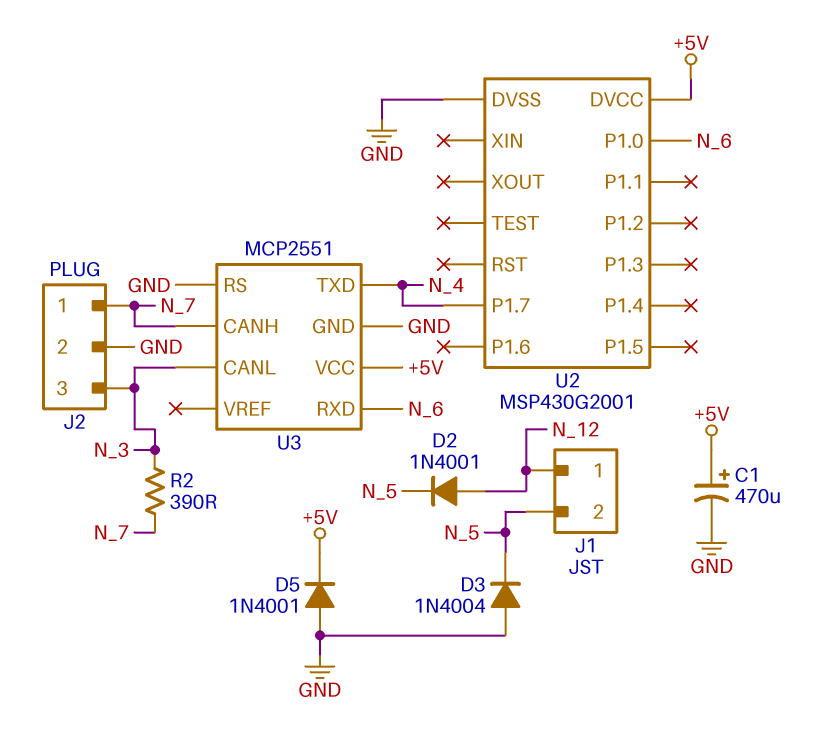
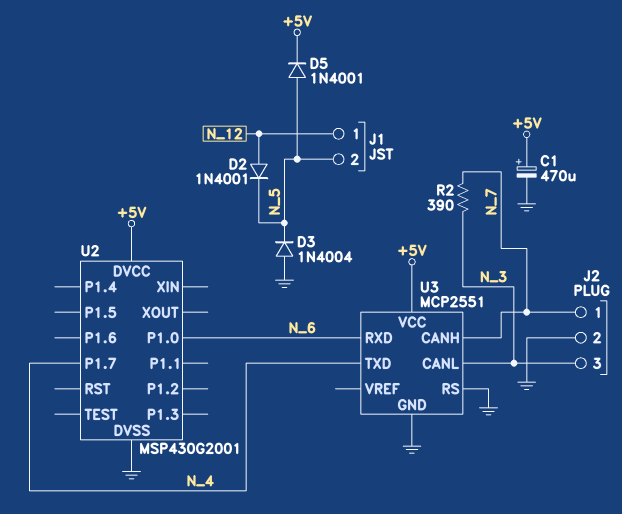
D5: diode 1N4001 (A GND, K +5V) -> diode 1N4001 (A N_5, K +5V)

